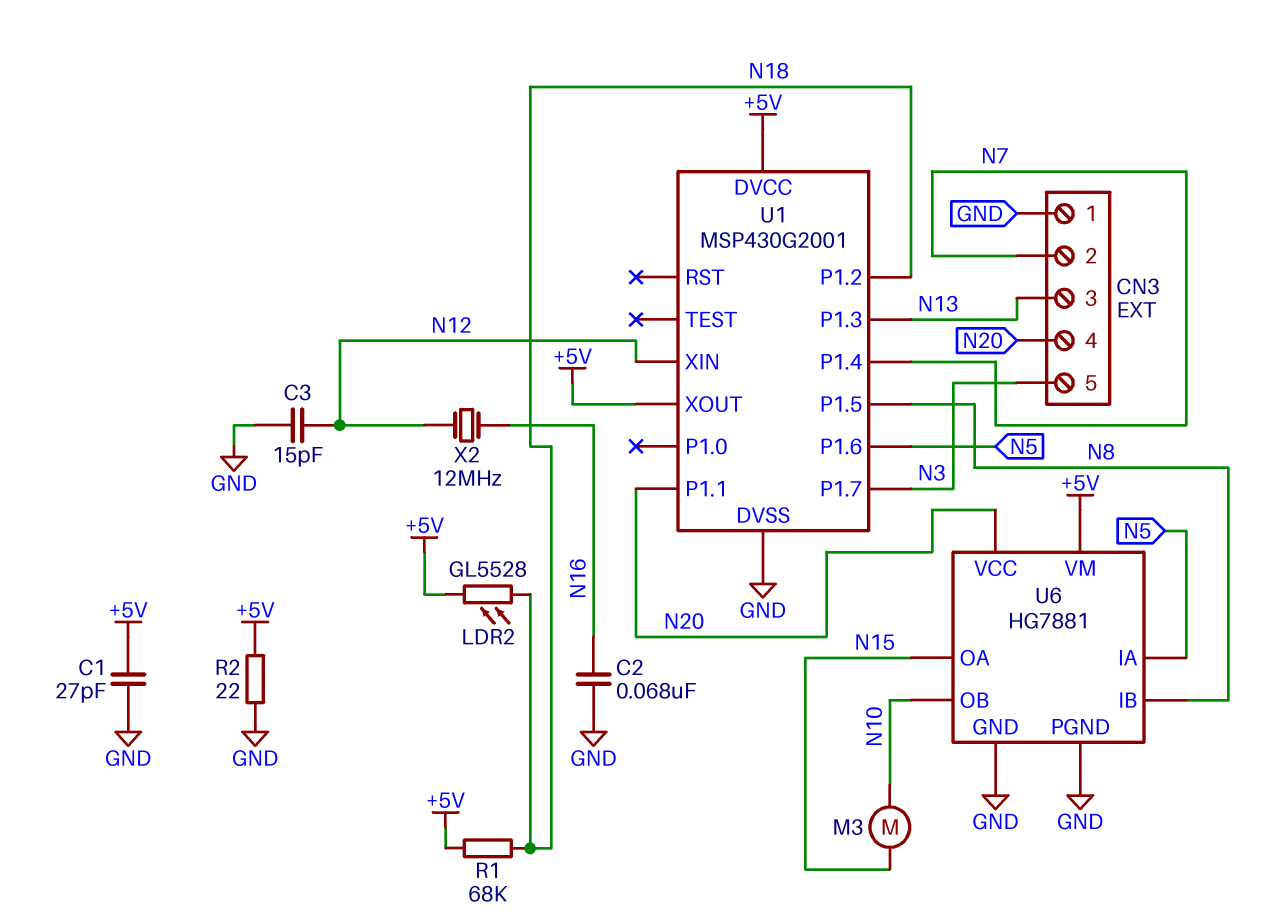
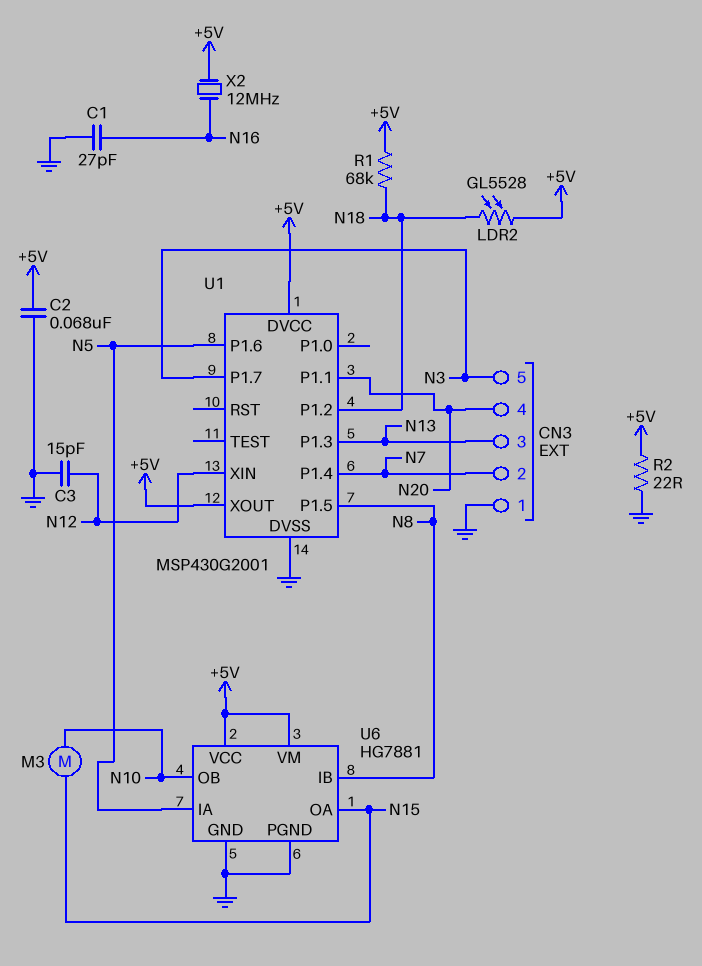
C1: 27pF (+5V, GND) -> 27pF (GND, N16)
C2: 68nF (GND, N16) -> 68nF (+5V, GND)
U6 pin VCC: N20 -> +5V
X2: 12MHz (N12, N16) -> 12MHz (+5V, N16)

